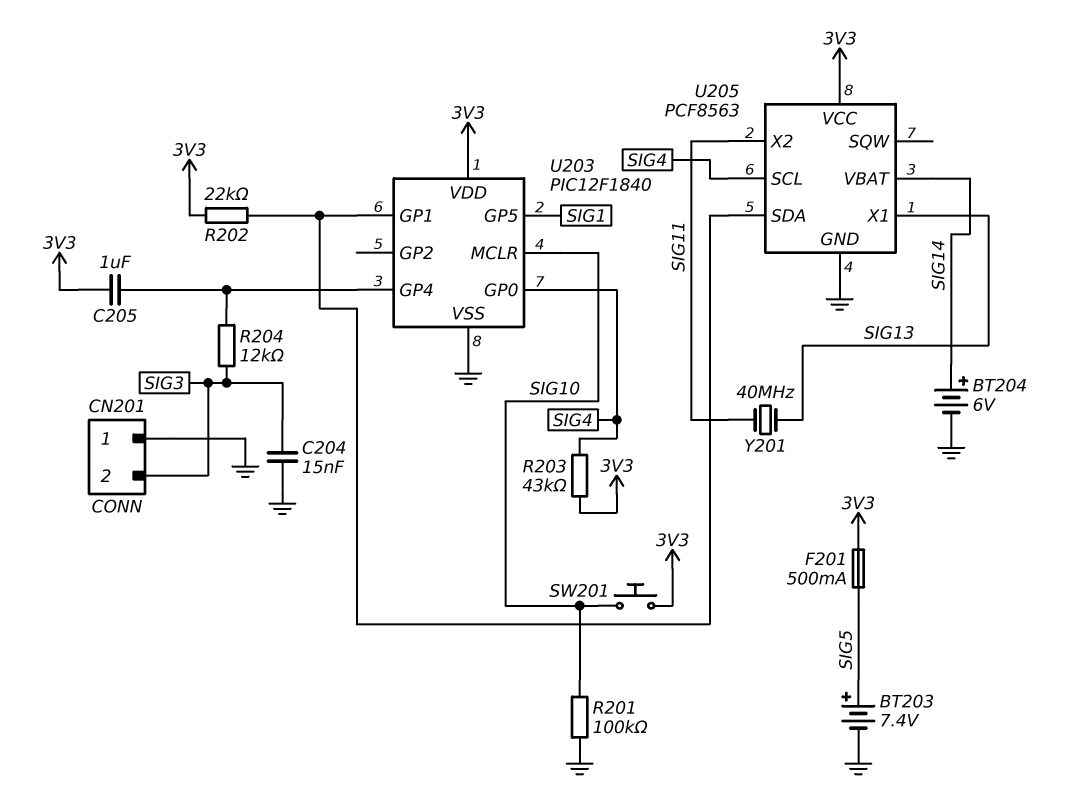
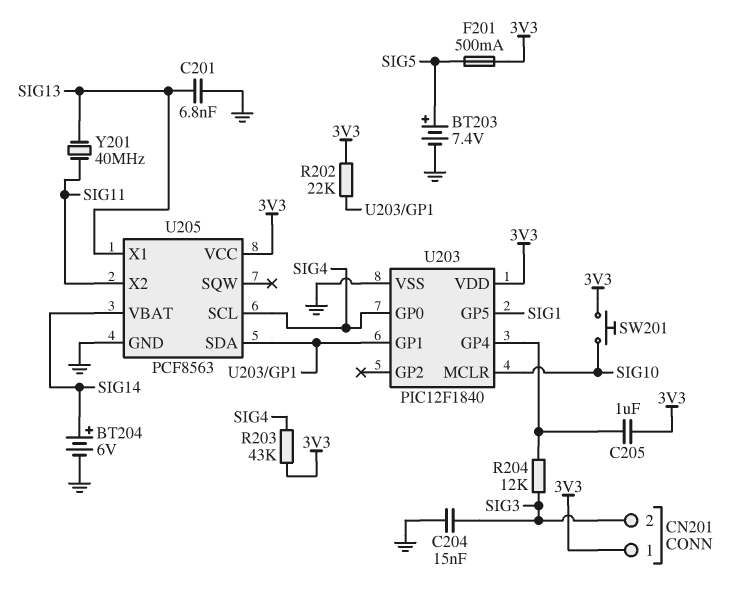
C201: none -> 6.8nF (GND, SIG13)
CN201 pin 1: GND -> 3V3
R201: 100k (GND, SIG10) -> none

